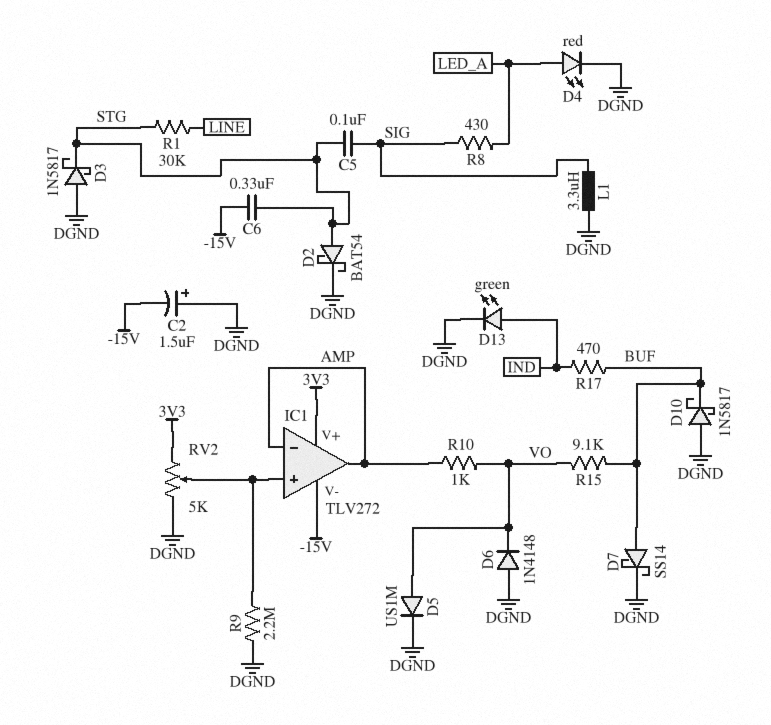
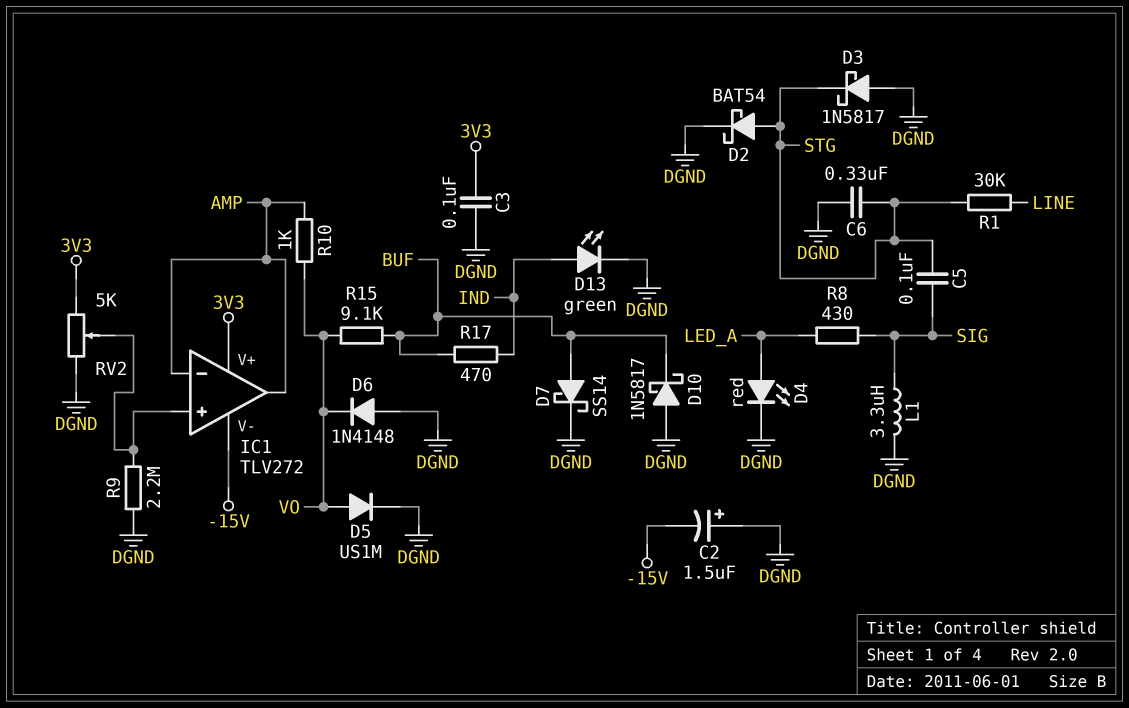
C3: none -> 100nF (3V3, DGND)
C6: 330nF (-15V, STG) -> 330nF (DGND, STG)

